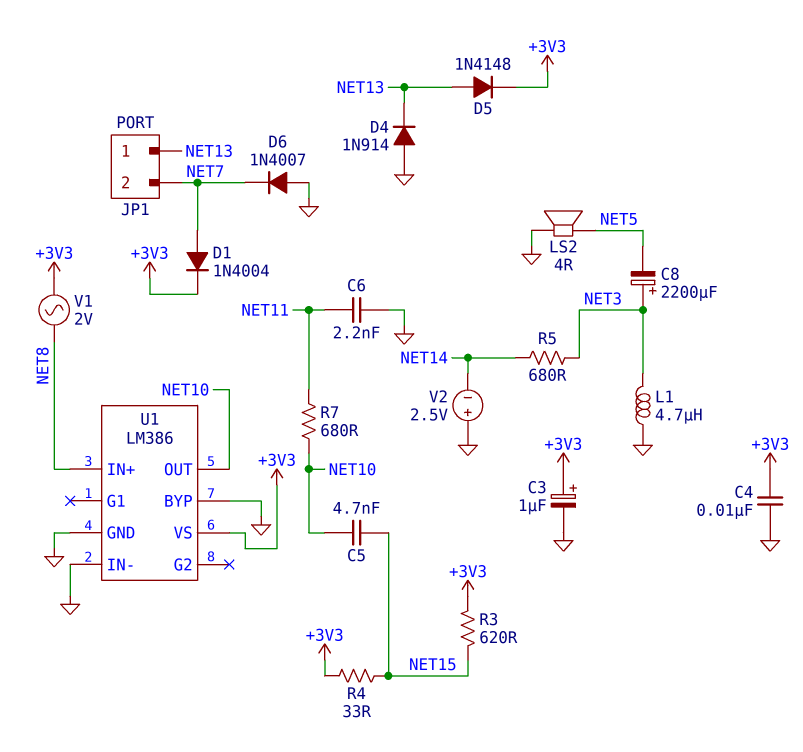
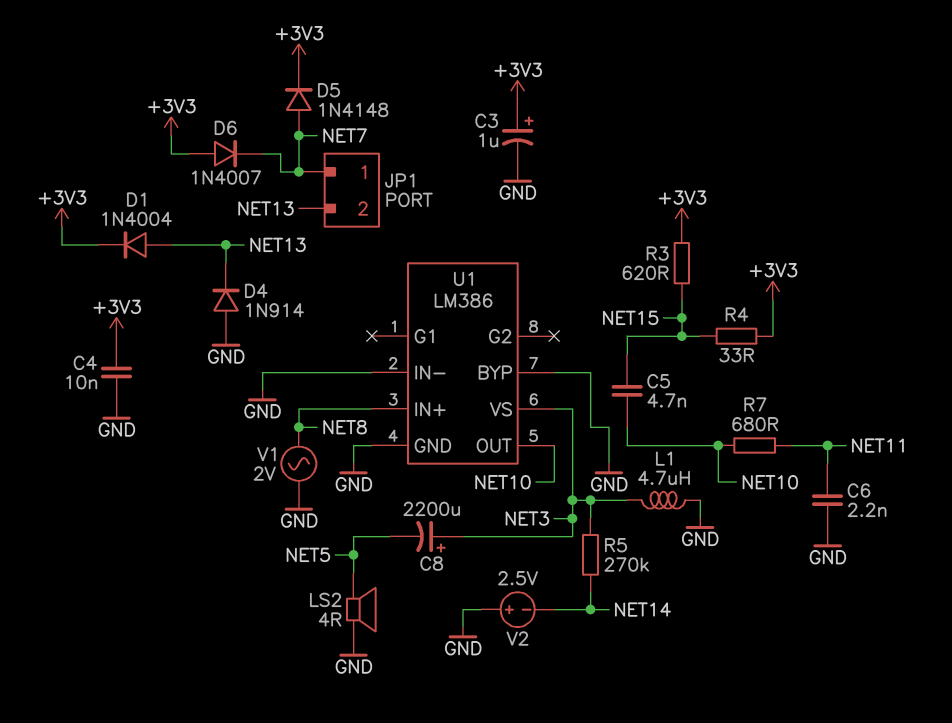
D1: diode 1N4004 (A NET7, K +3V3) -> diode 1N4004 (A NET13, K +3V3)
D5: diode 1N4148 (A NET13, K +3V3) -> diode 1N4148 (A NET7, K +3V3)
D6: diode 1N4007 (A GND, K NET7) -> diode 1N4007 (A +3V3, K NET7)
JP1 pin 1: NET13 -> NET7
JP1 pin 2: NET7 -> NET13
R5: 680 (NET3, NET14) -> 270k (NET3, NET14)
U1 pin VS: +3V3 -> NET3
V1: AC 2V (+3V3, NET8) -> AC 2V (GND, NET8)

